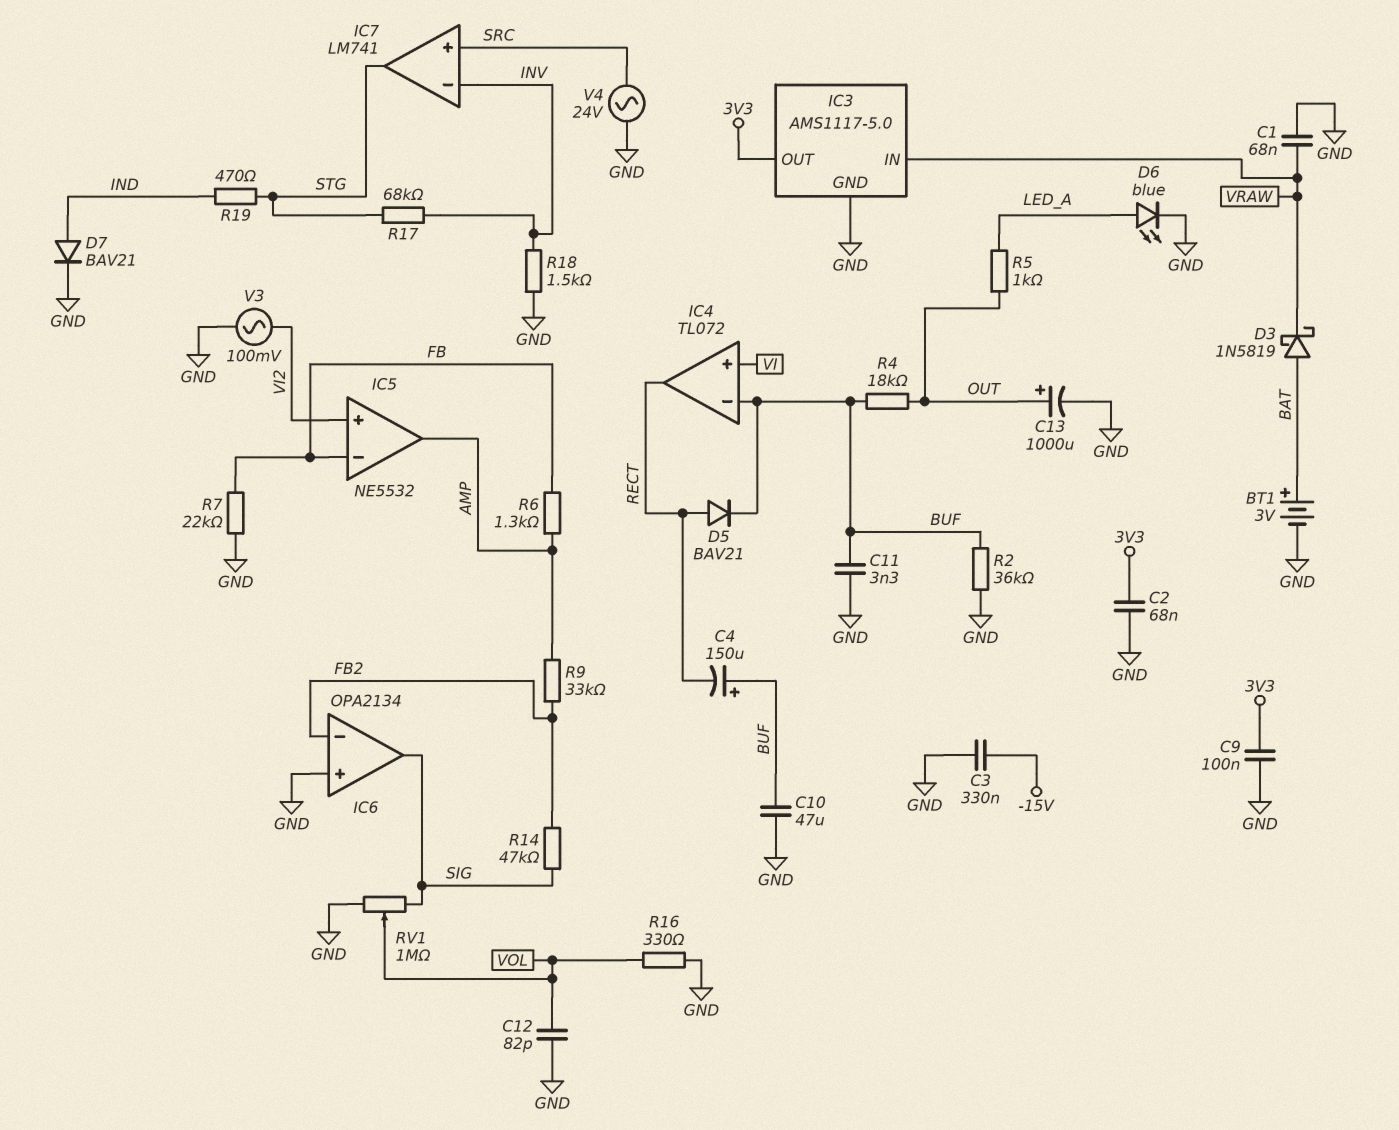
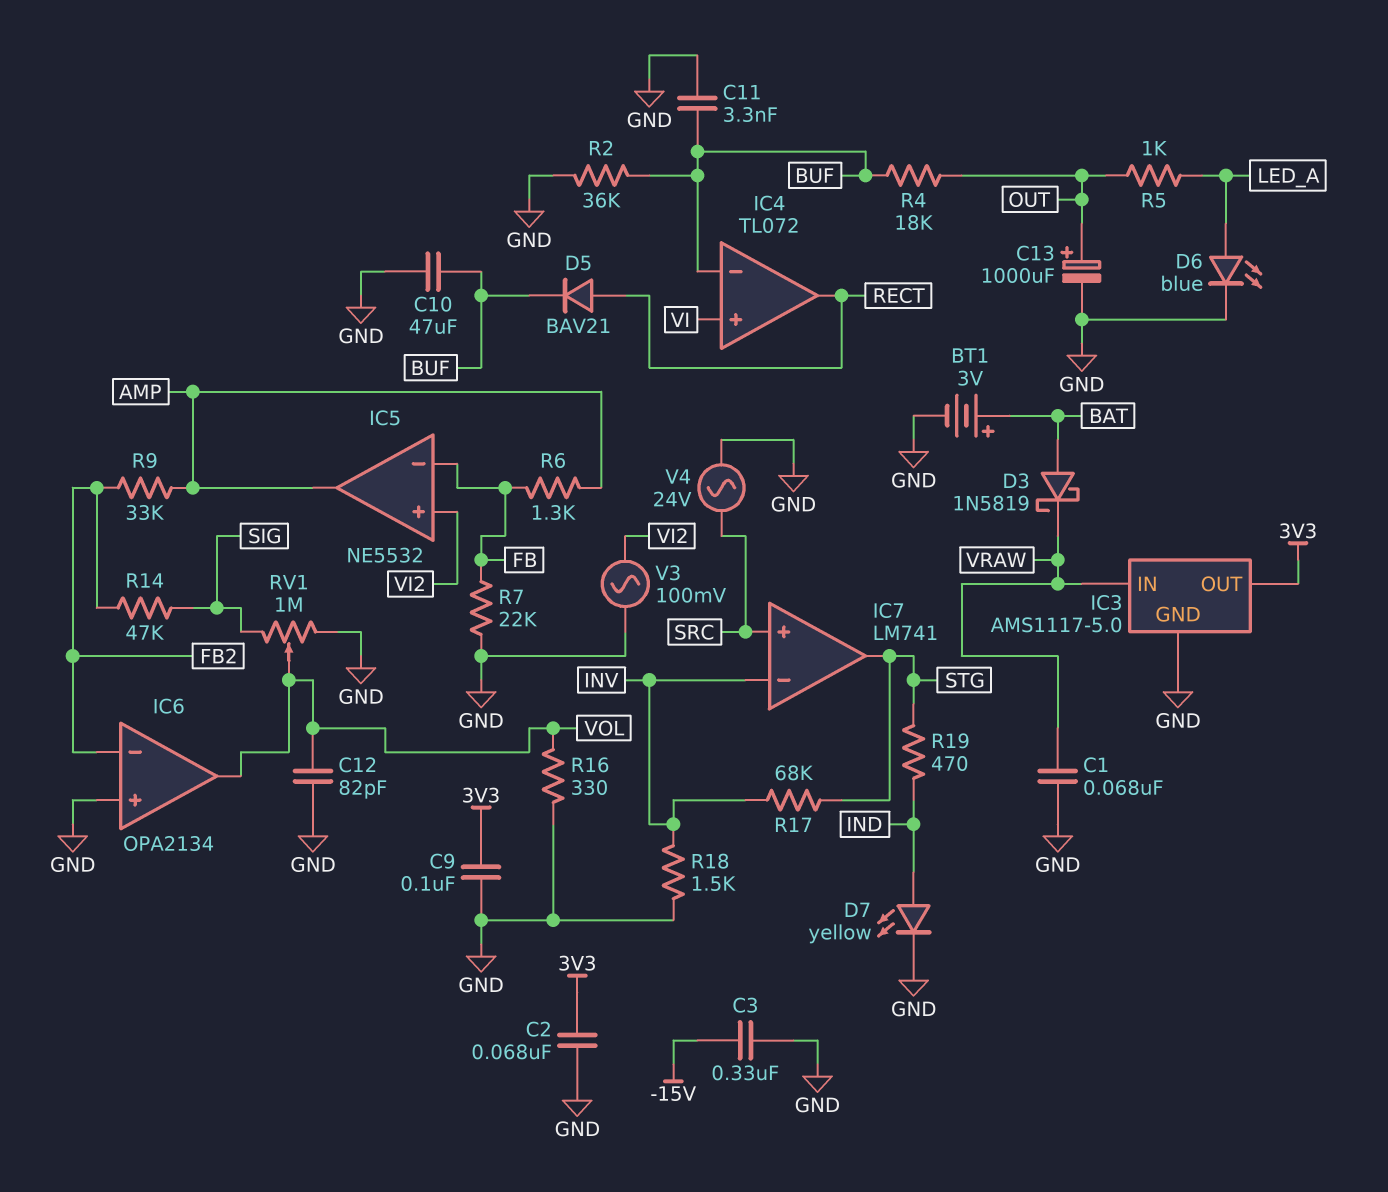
C4: 150uF (plus BUF, minus RECT) -> none
D7: diode BAV21 (A IND, K GND) -> LED yellow (A IND, K GND)
IC6 pin out: SIG -> VOL

